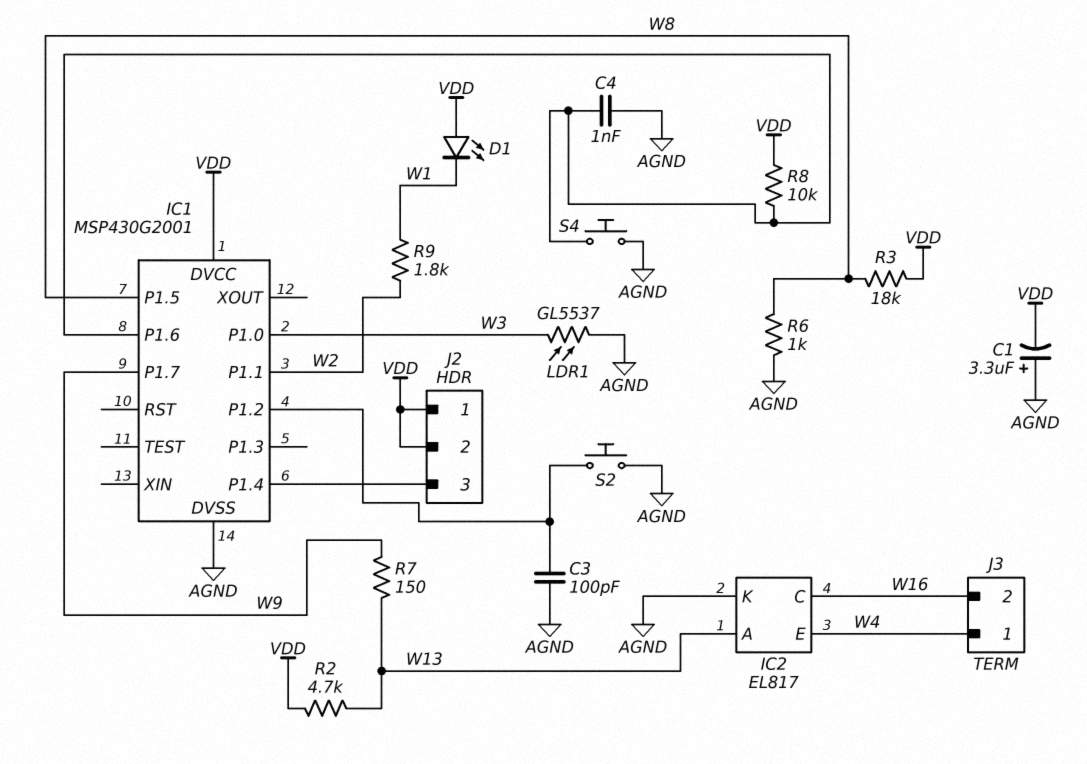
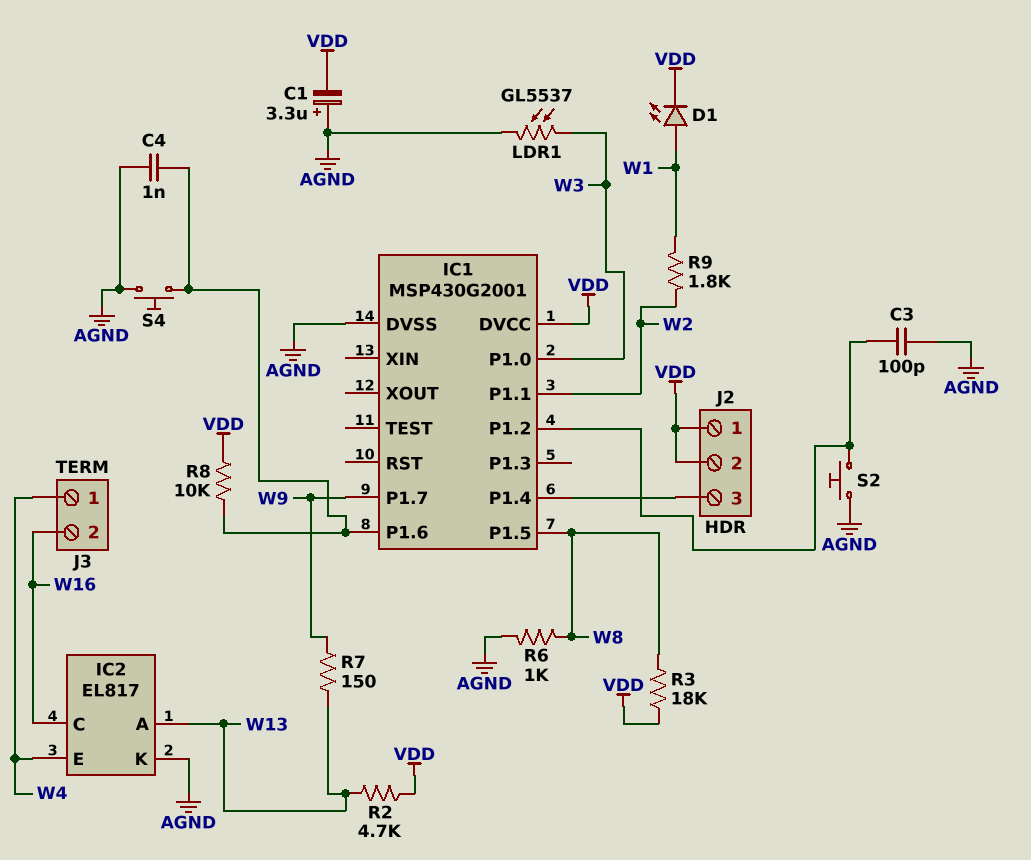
D1: LED (A VDD, K W1) -> LED (A W1, K VDD)

